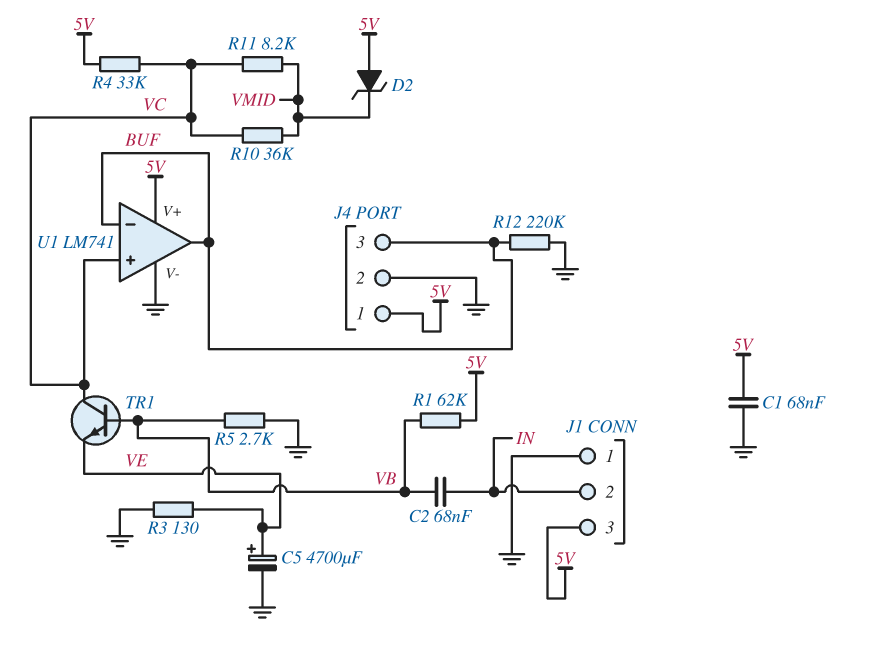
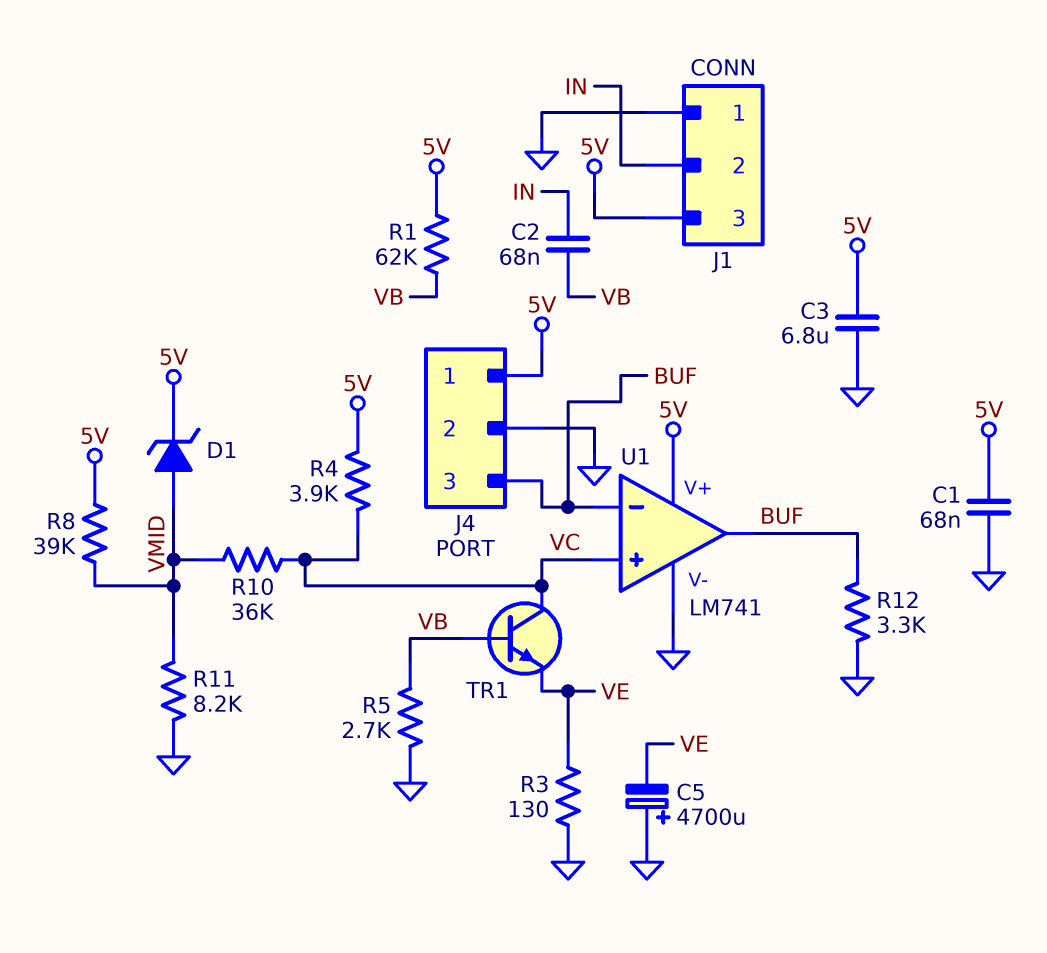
C3: none -> 6.8uF (5V, GND)
C5: 4700uF (plus VE, minus GND) -> 4700uF (plus GND, minus VE)
D1: none -> zener (A VMID, K 5V)
D2: zener (A 5V, K VMID) -> none
R4: 33k (5V, VC) -> 3.9k (5V, VC)
R8: none -> 39k (5V, VMID)
R11: 8.2k (VC, VMID) -> 8.2k (GND, VMID)
R12: 220k (BUF, GND) -> 3.3k (BUF, GND)

